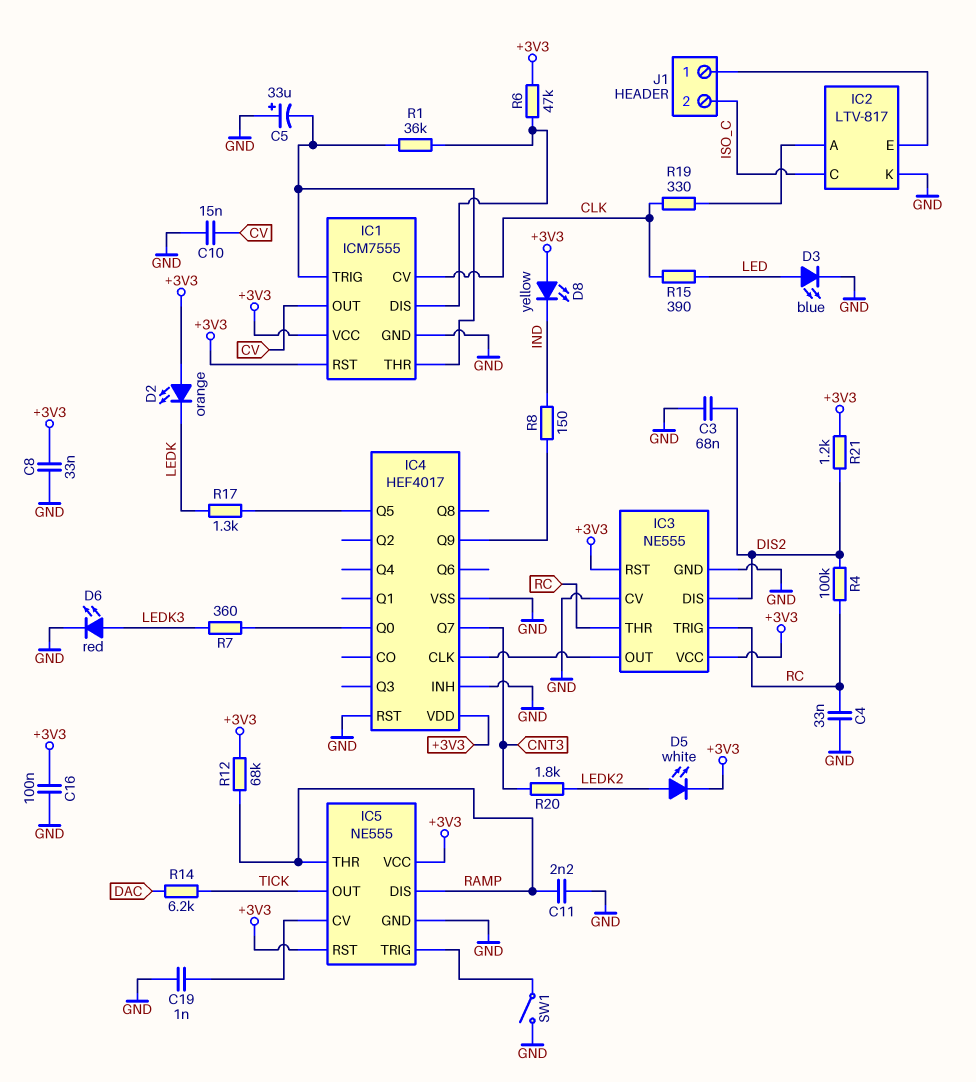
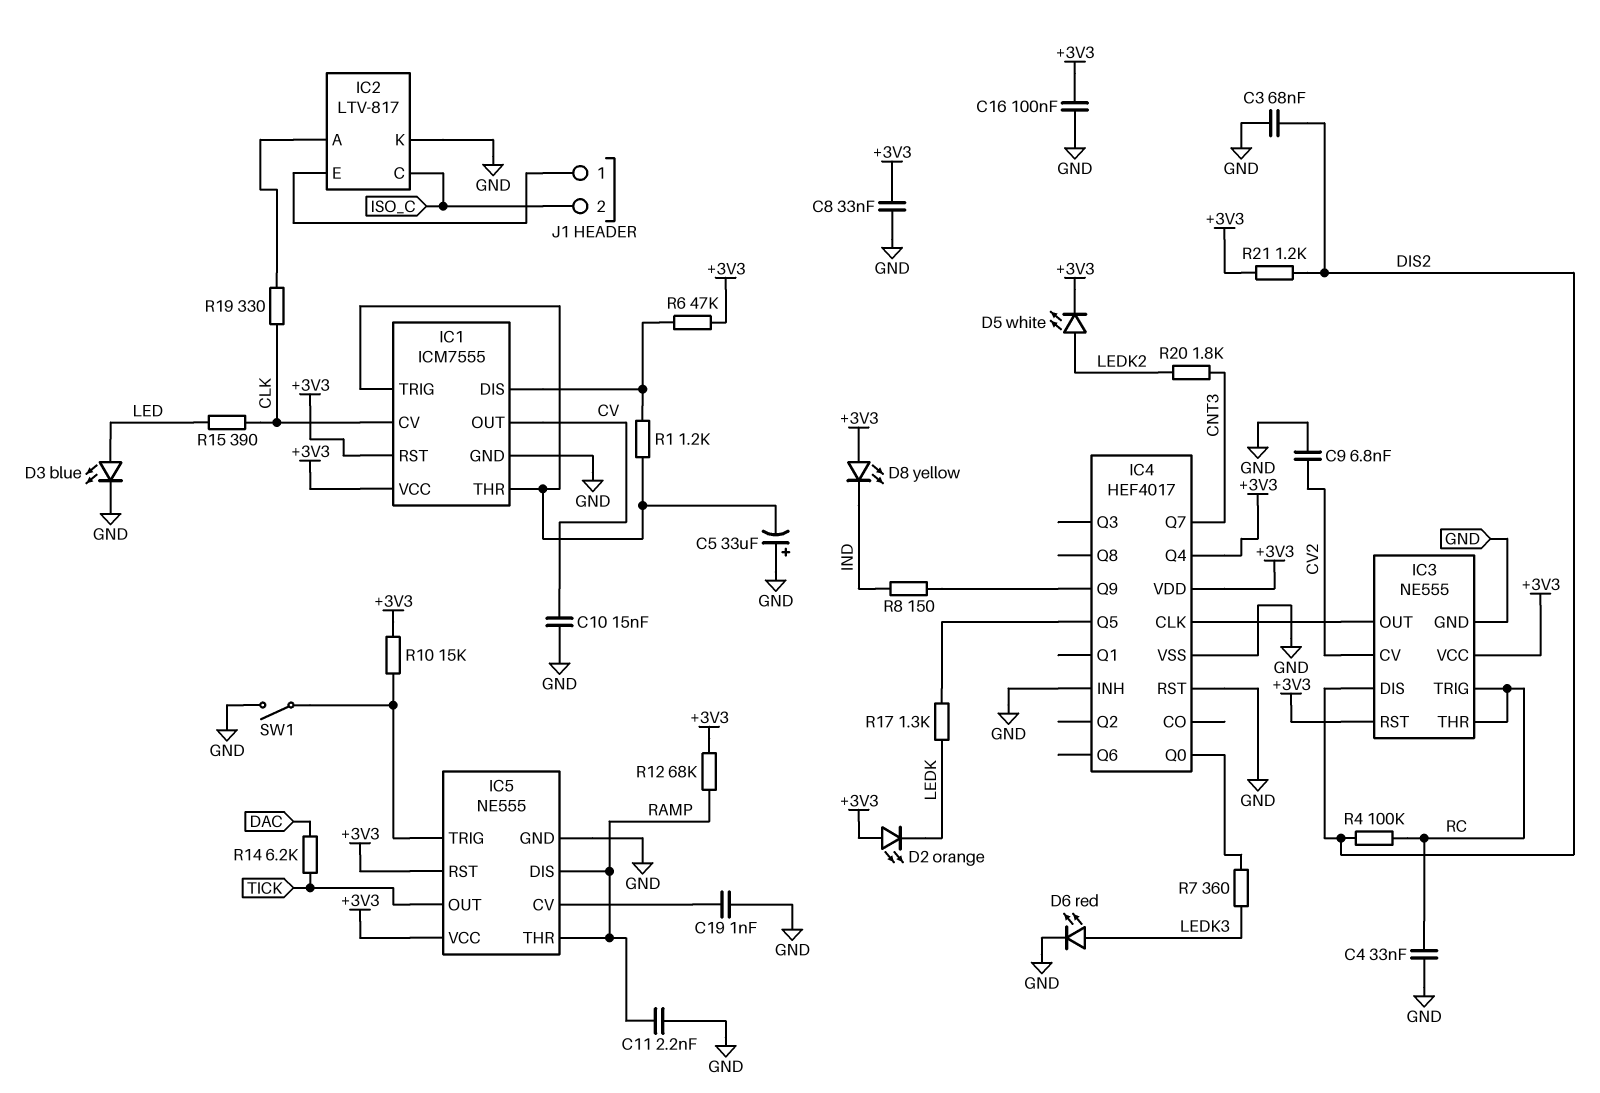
C9: none -> 6.8nF (CV2, GND)
IC3 pin CV: GND -> CV2
IC4 pin Q4: none -> +3V3
R1: 36k (IC1/DIS, IC1/THR) -> 1.2k (IC1/DIS, IC1/THR)
R10: none -> 15k (+3V3, IC5/TRIG)

